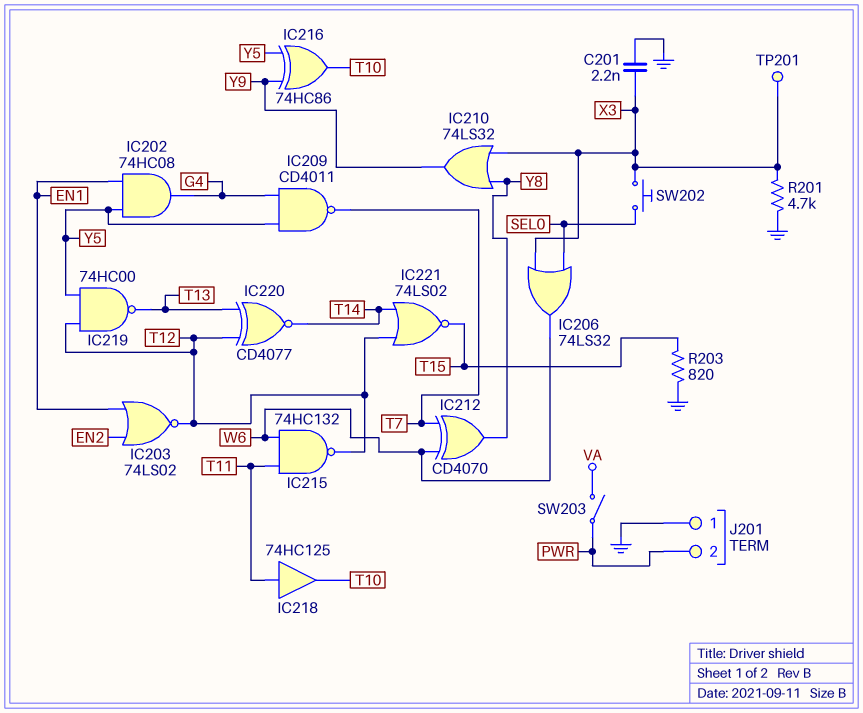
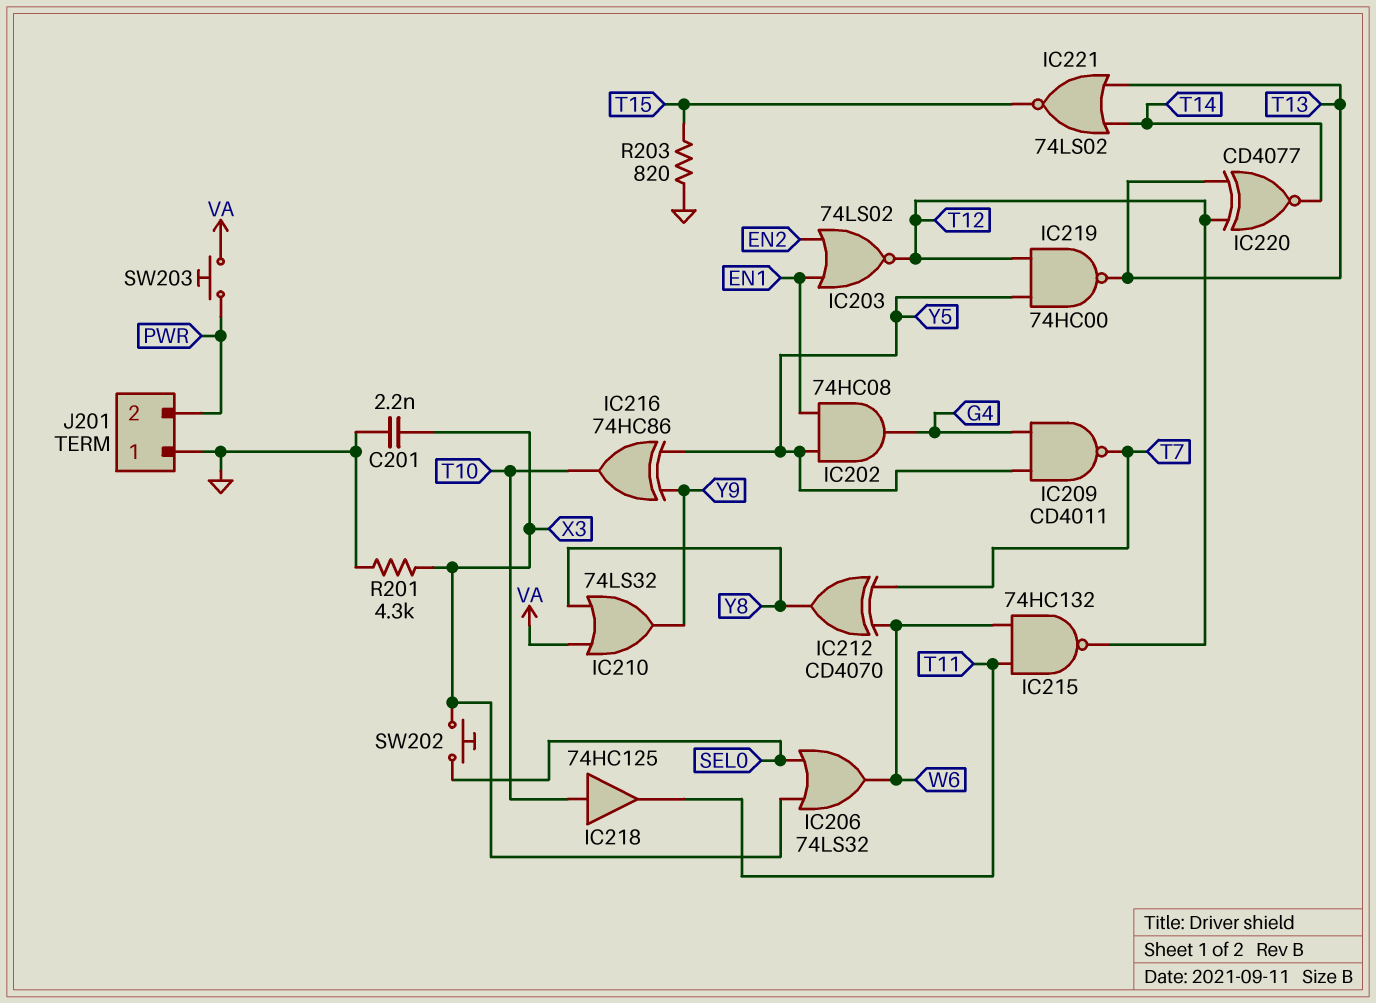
IC210: OR 74LS32 (in X3, in Y8, out Y9) -> OR 74LS32 (in VA, in Y8, out Y9)
IC218: buffer 74HC125 (in T11, out T10) -> buffer 74HC125 (in T10, out T11)
IC221: NOR 74LS02 (in T12, in T14, out T15) -> NOR 74LS02 (in T13, in T14, out T15)
R201: 4.7k (GND, X3) -> 4.3k (GND, X3)
SW203: switch (PWR, VA) -> button (PWR, VA)
TP201: test point (X3) -> none

